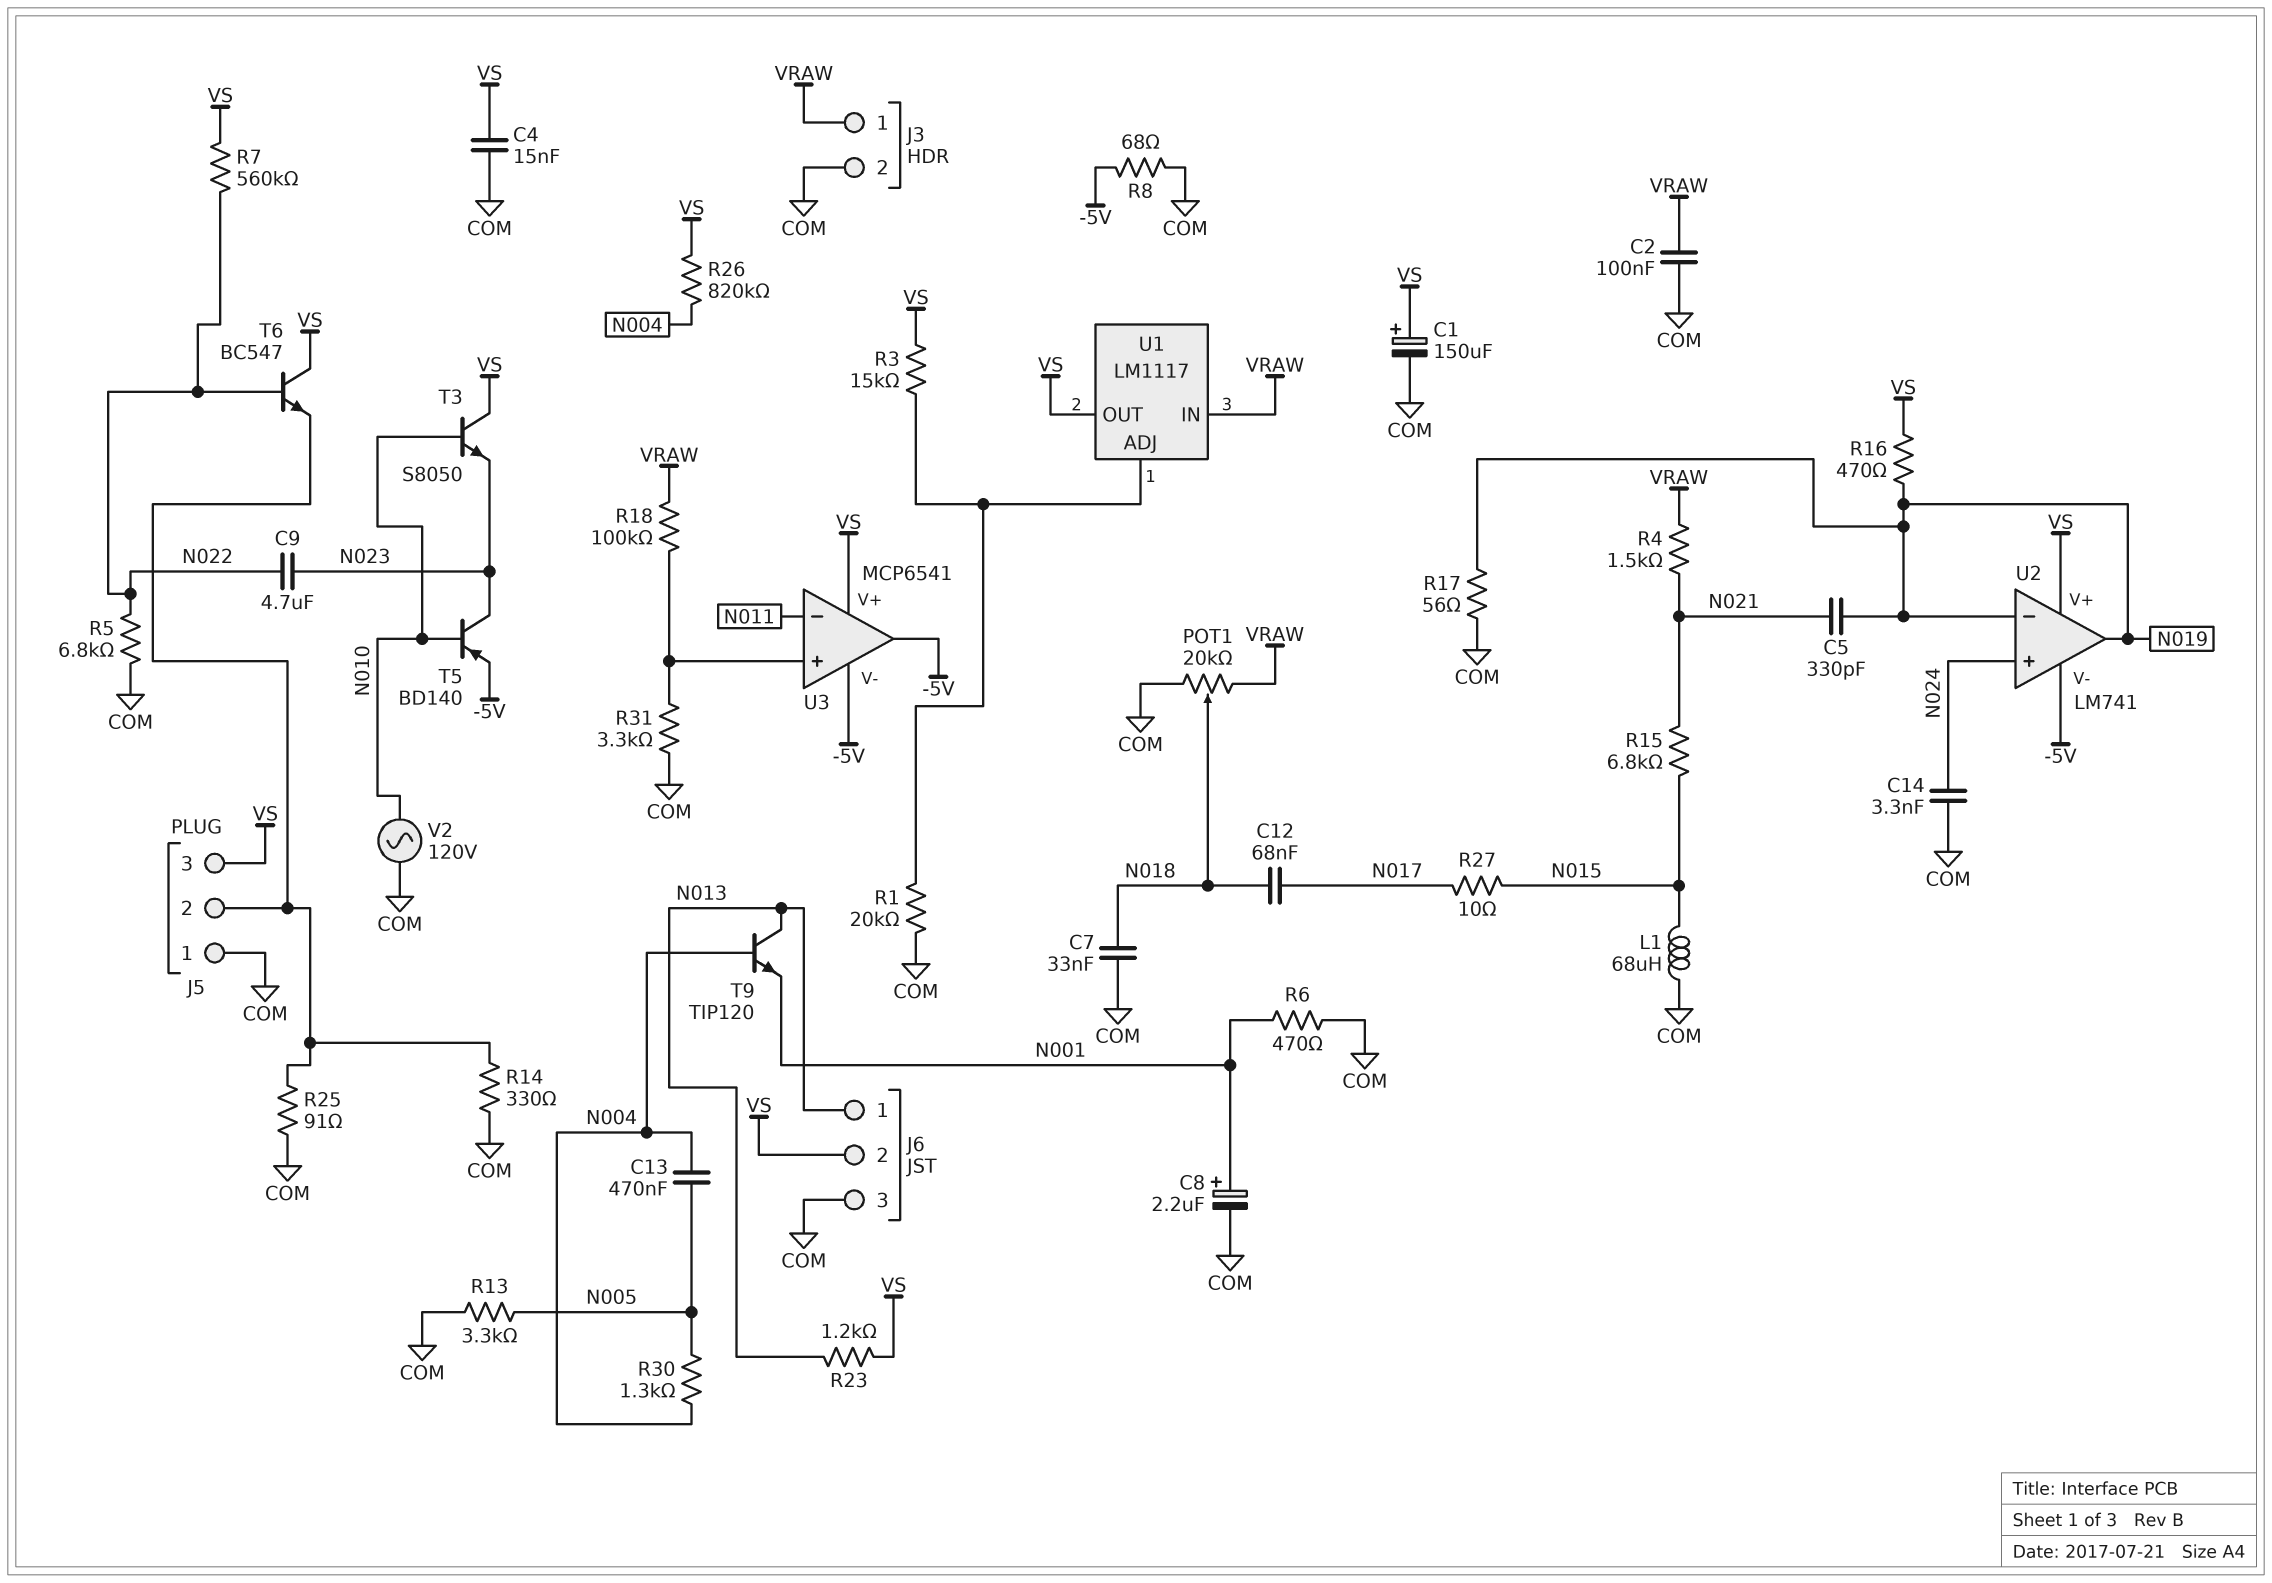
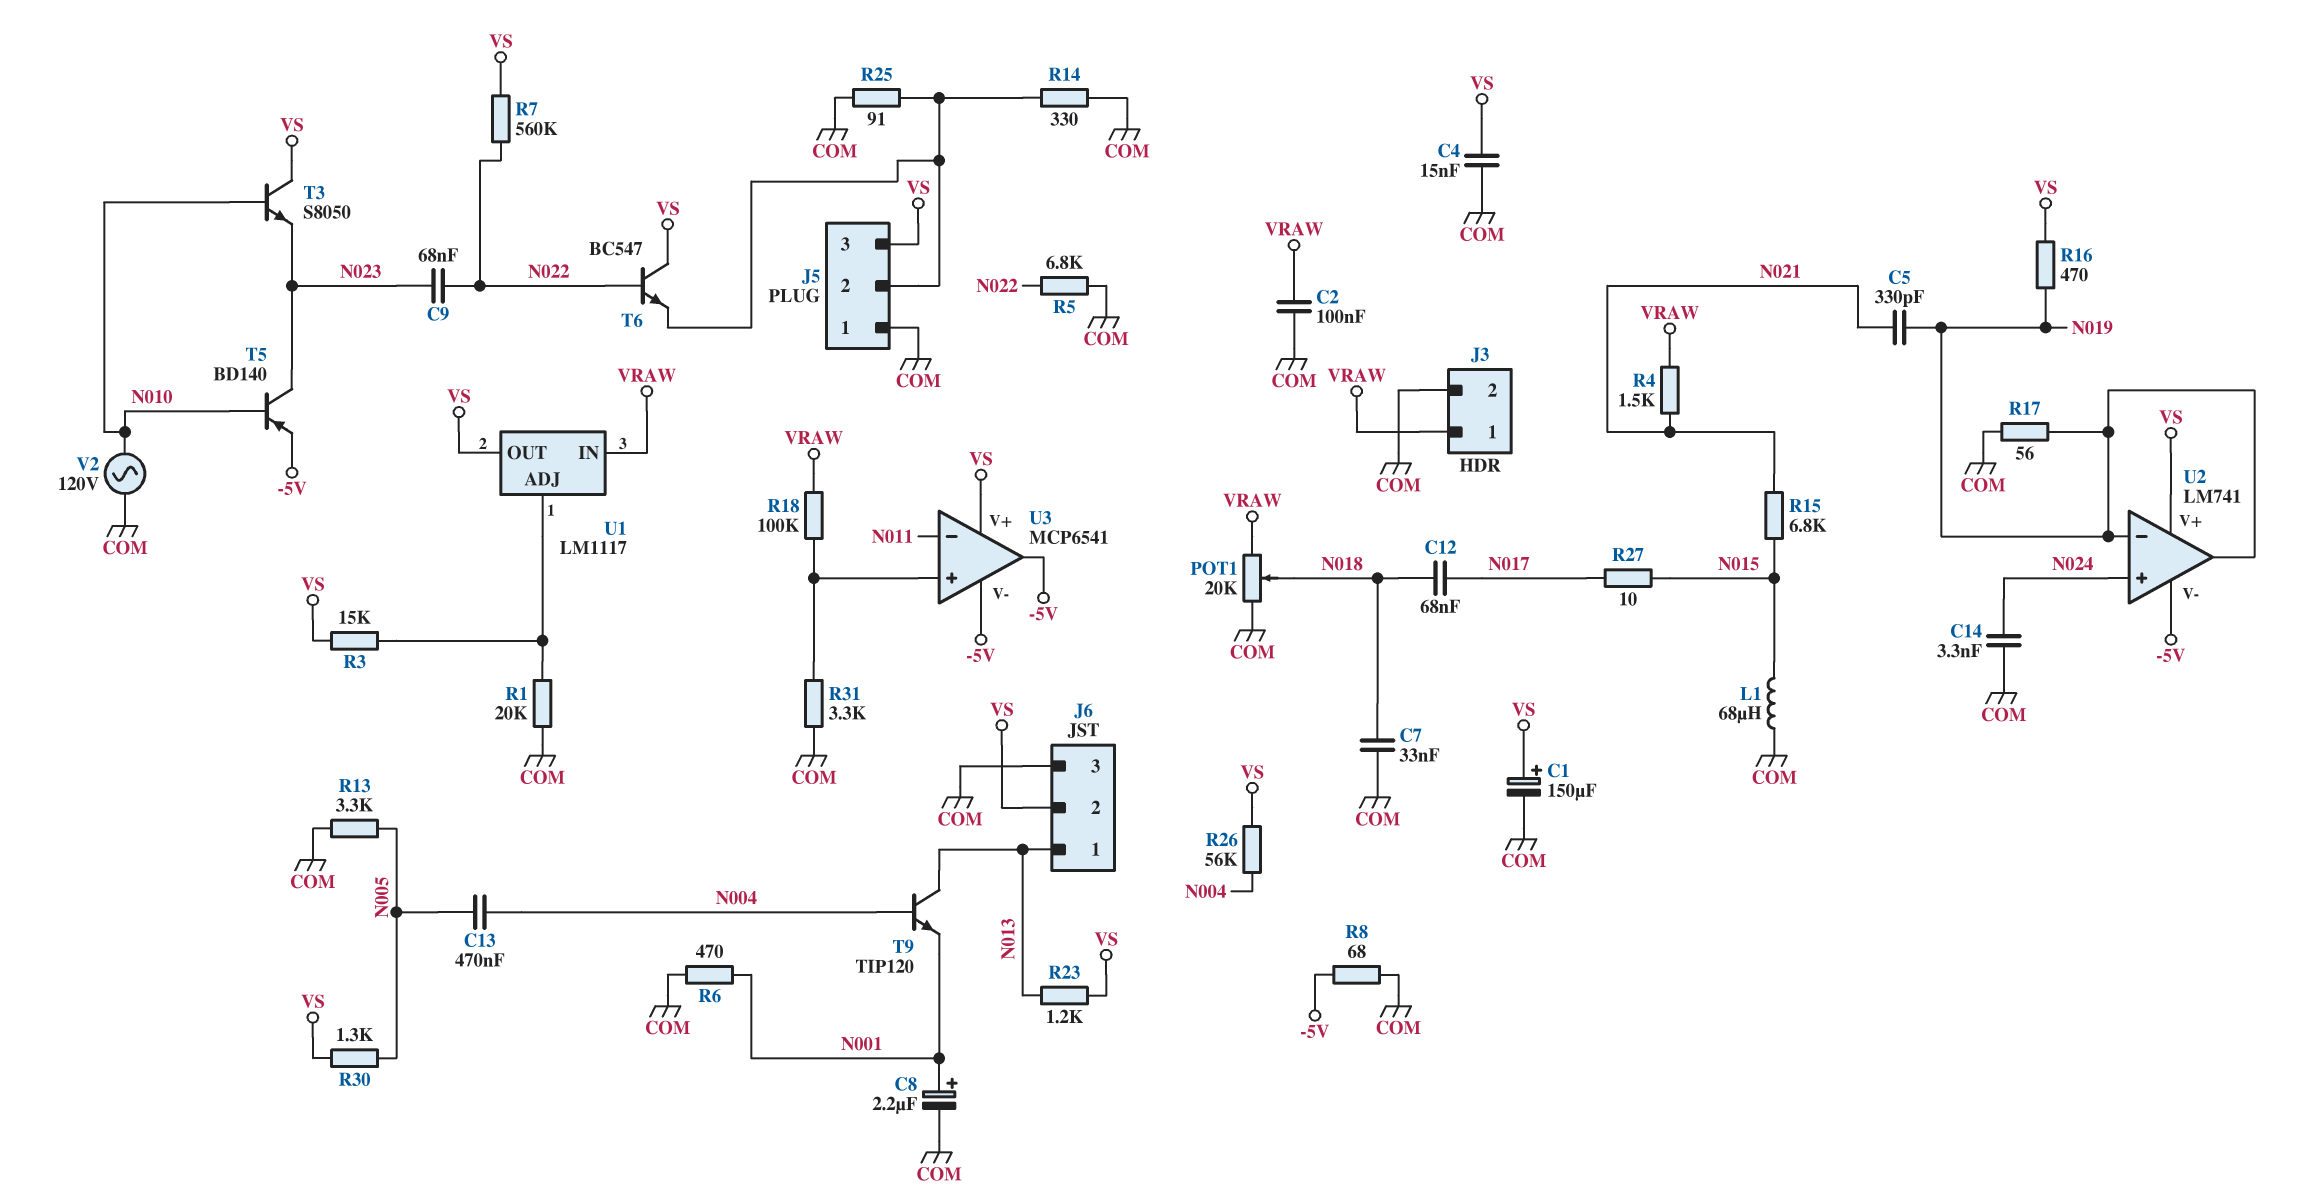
C9: 4.7uF (N022, N023) -> 68nF (N022, N023)
R26: 820k (N004, VS) -> 56k (N004, VS)
R30: 1.3k (N004, N005) -> 1.3k (N005, VS)

